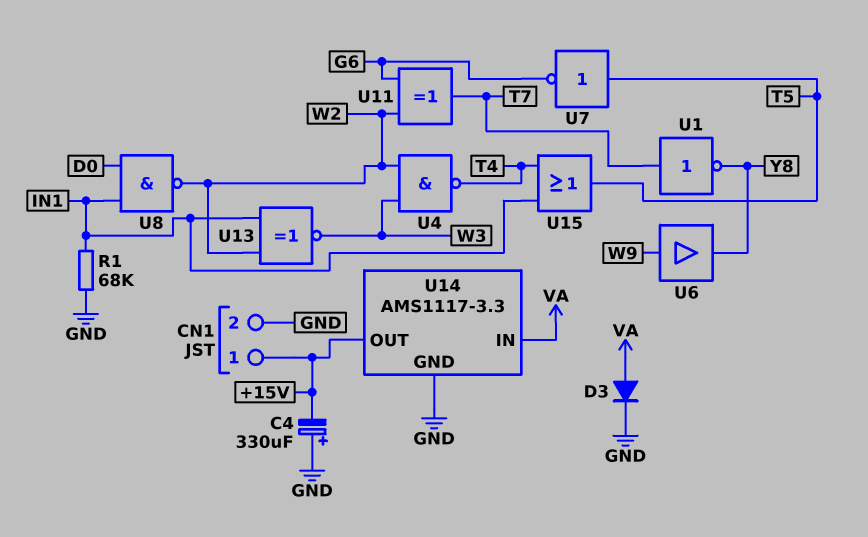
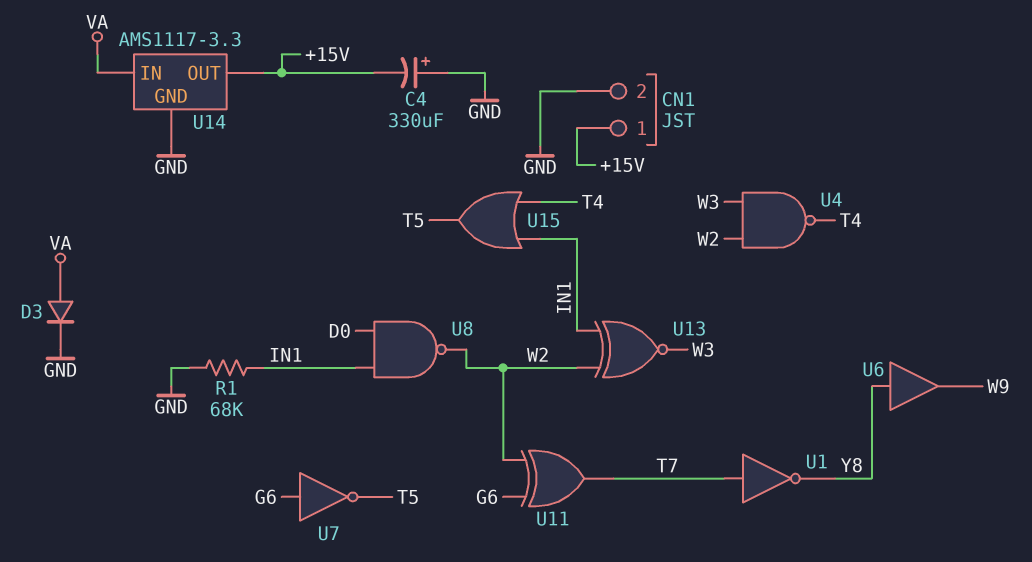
U6: buffer (in W9, out Y8) -> buffer (in Y8, out W9)
U7: NOT (in T5, out G6) -> NOT (in G6, out T5)

